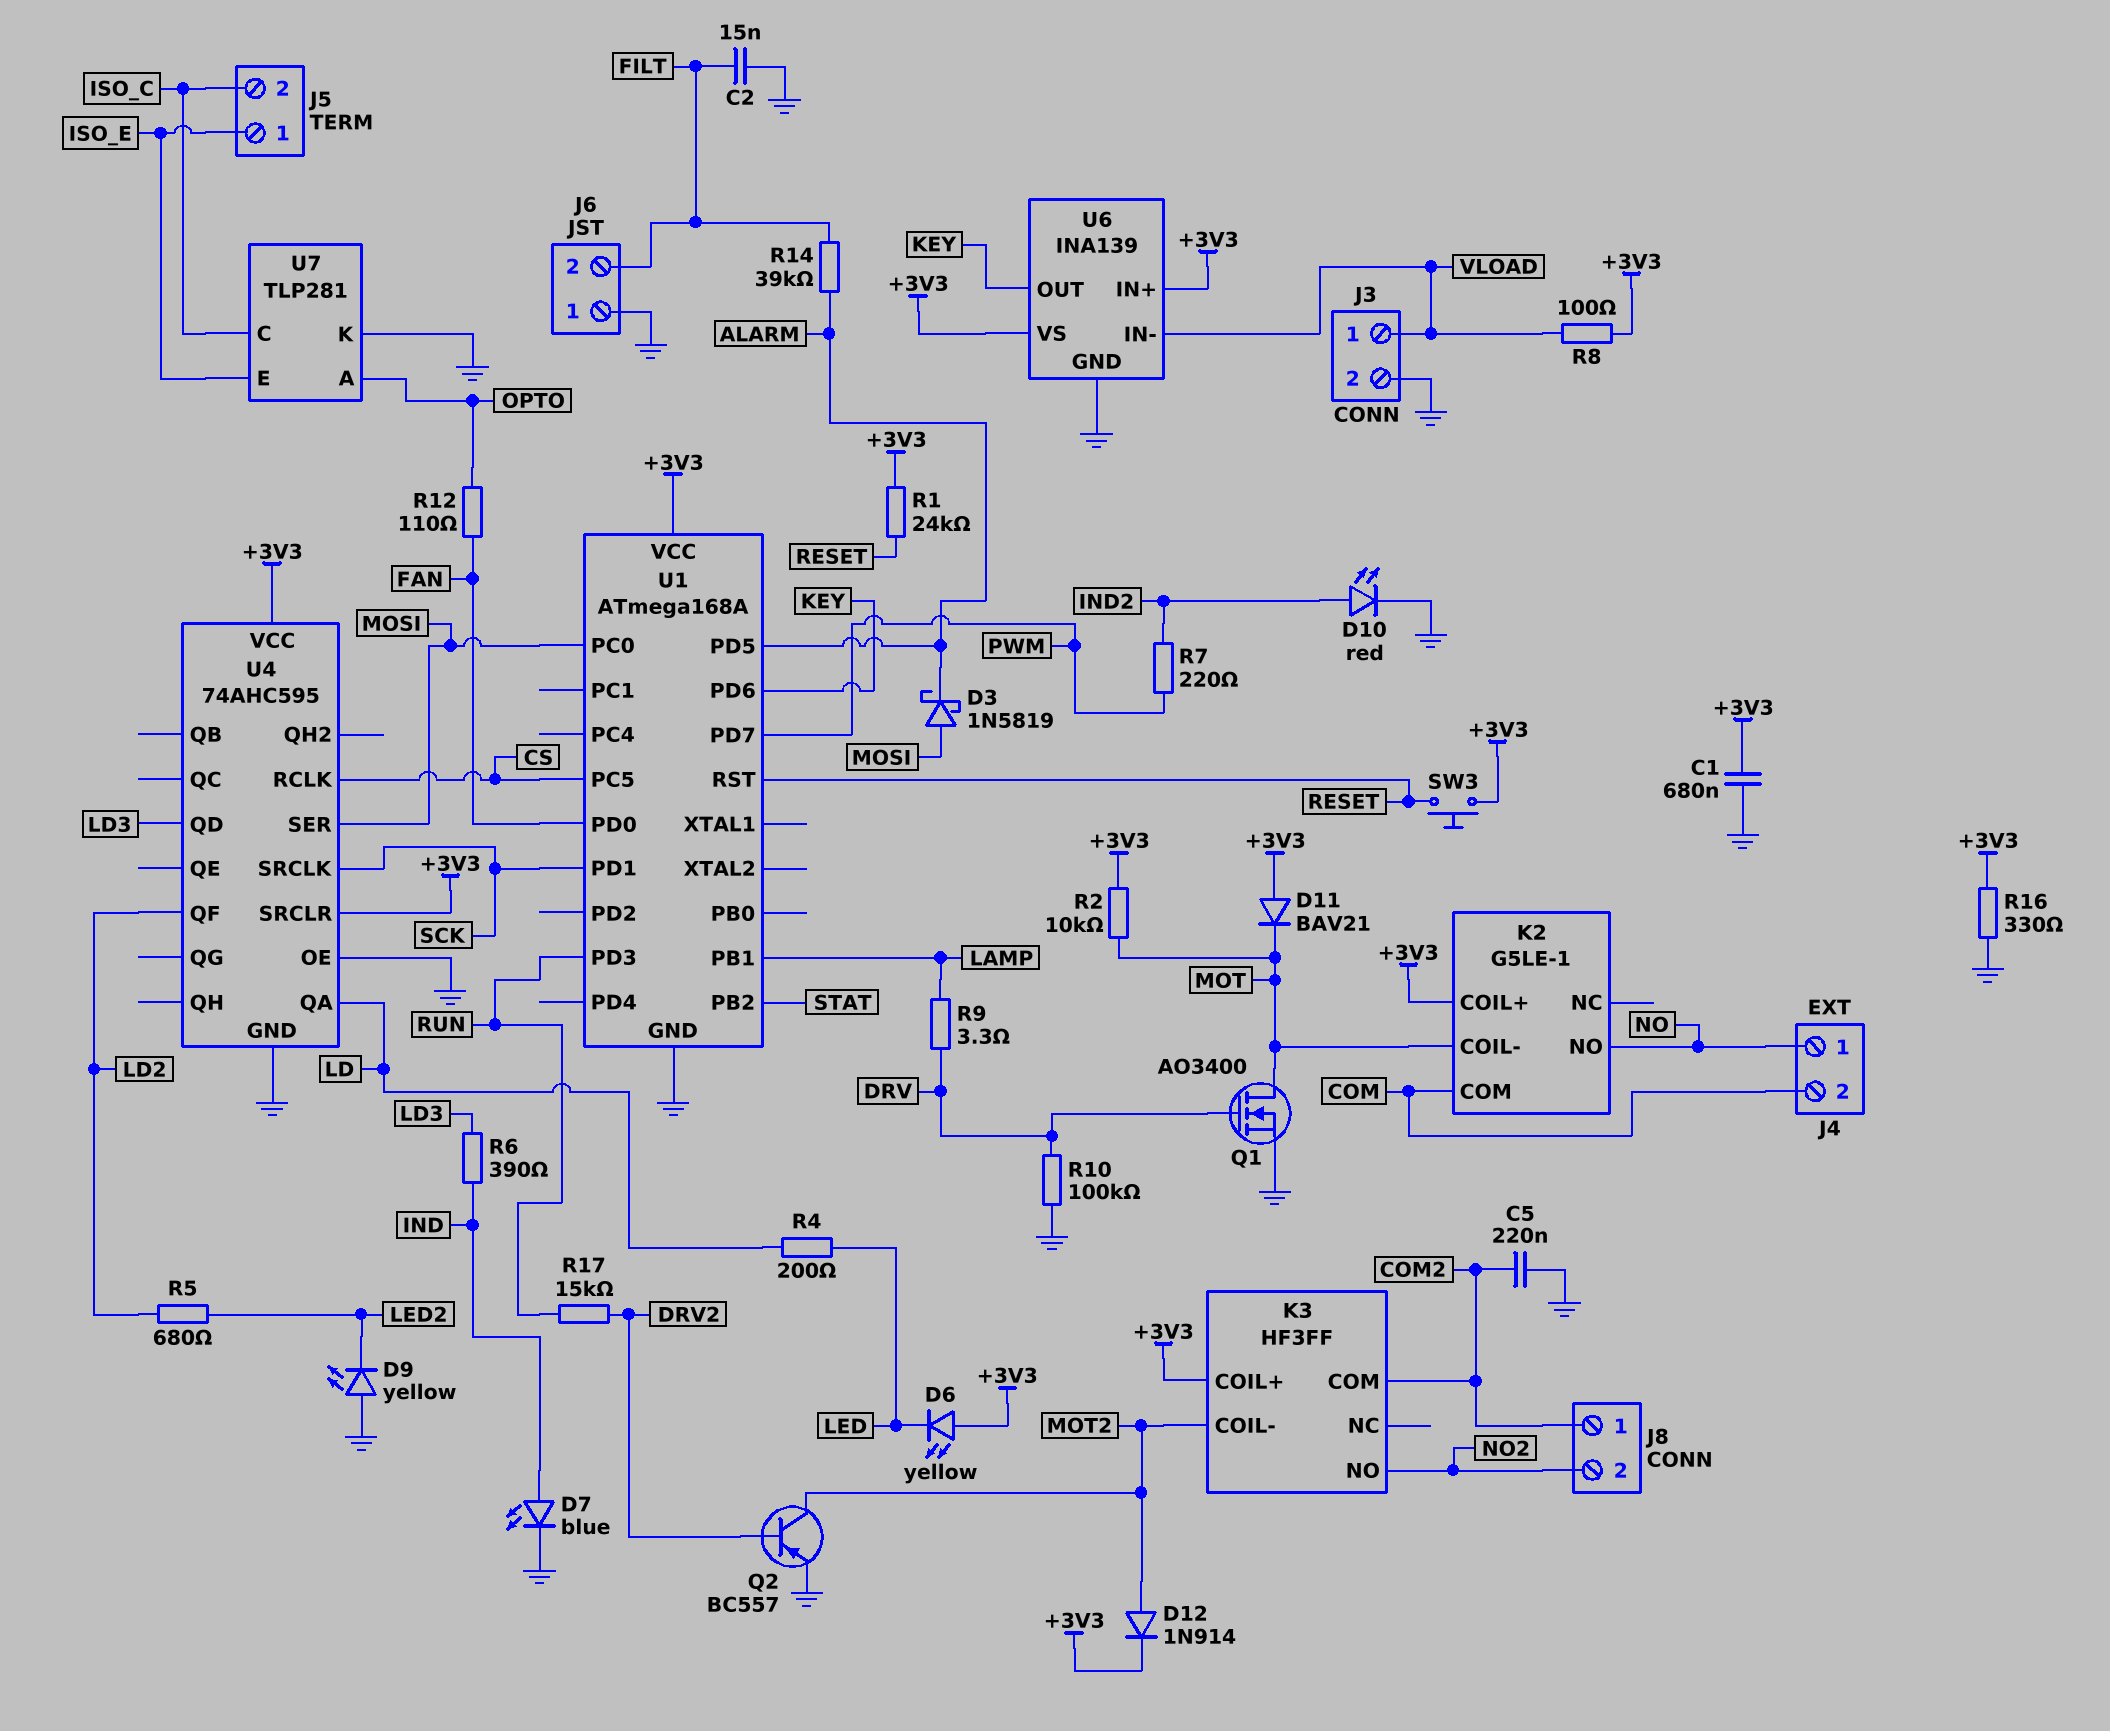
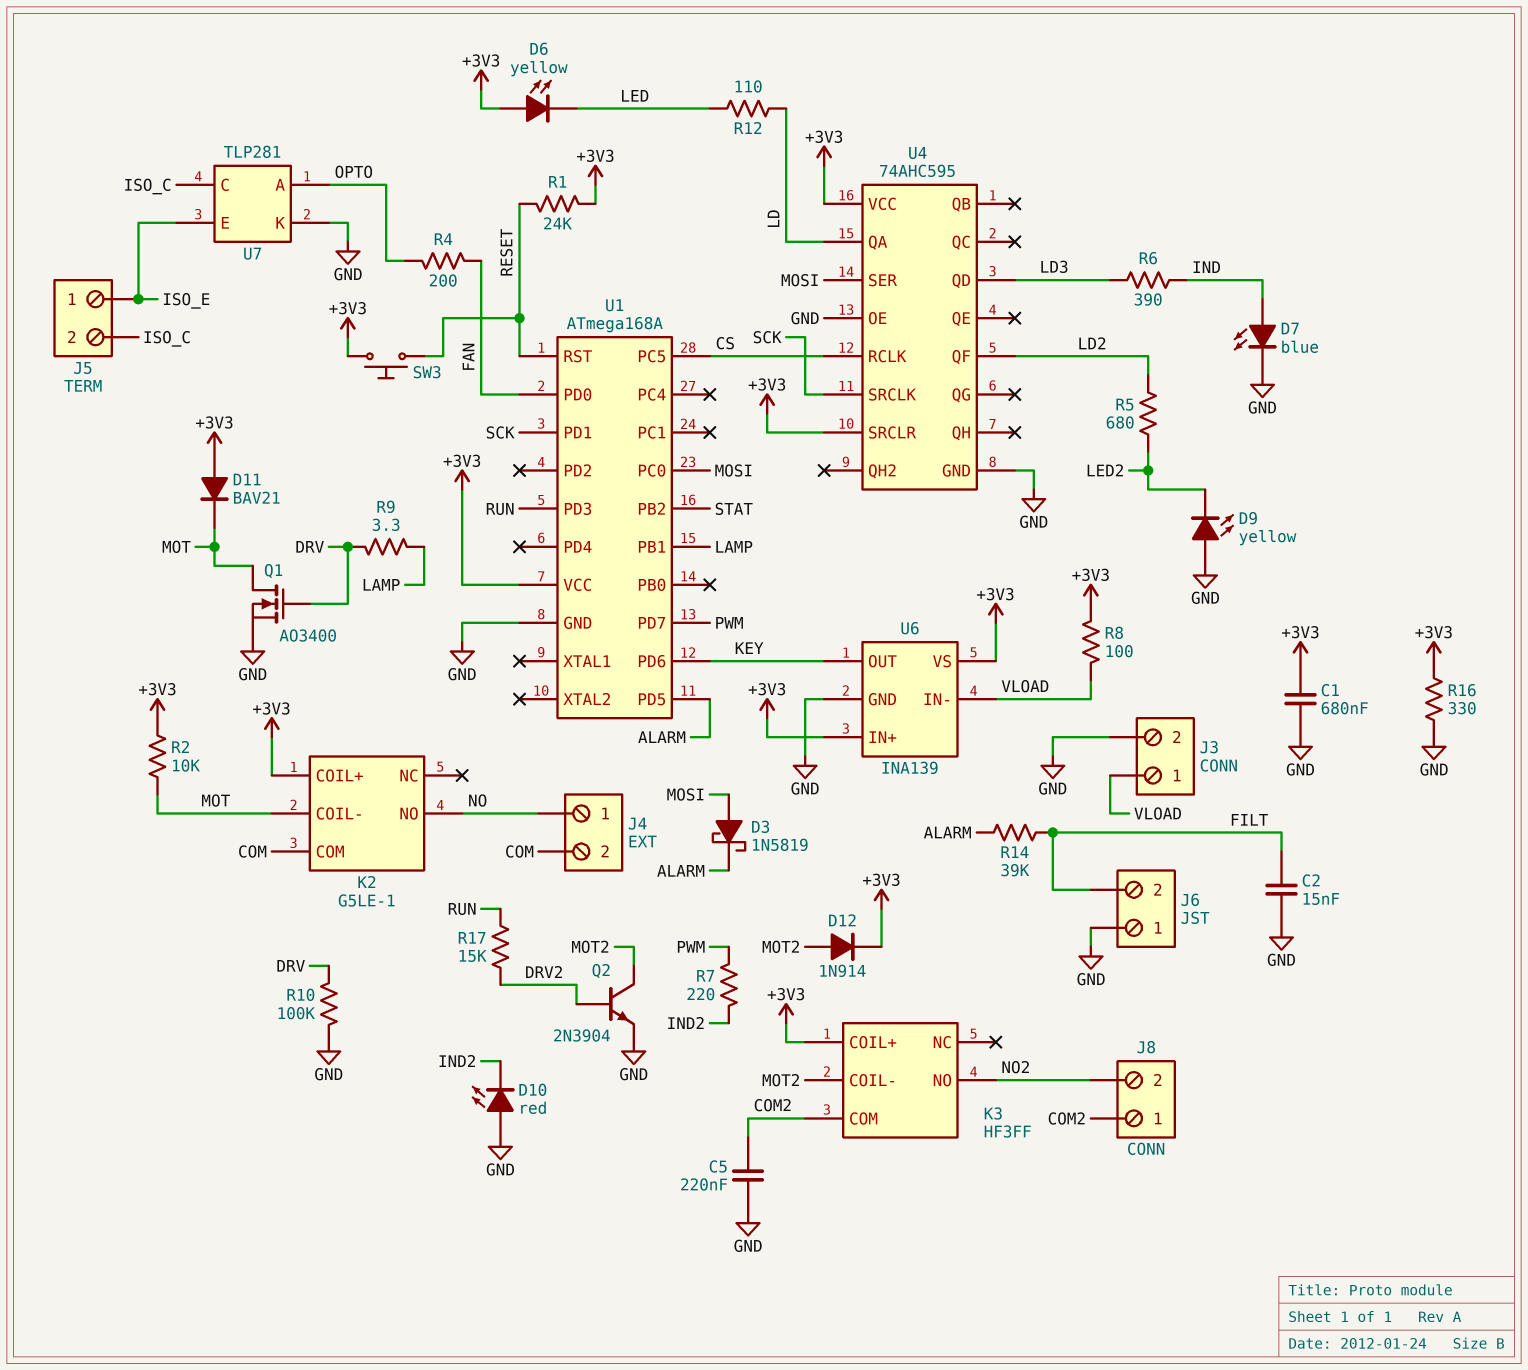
D10: LED red (A IND2, K GND) -> LED red (A GND, K IND2)
Q2: PNP BC557 (B DRV2, C MOT2, E GND) -> NPN 2N3904 (B DRV2, C MOT2, E GND)
R4: 200 (LD, LED) -> 200 (FAN, OPTO)
R12: 110 (FAN, OPTO) -> 110 (LD, LED)

